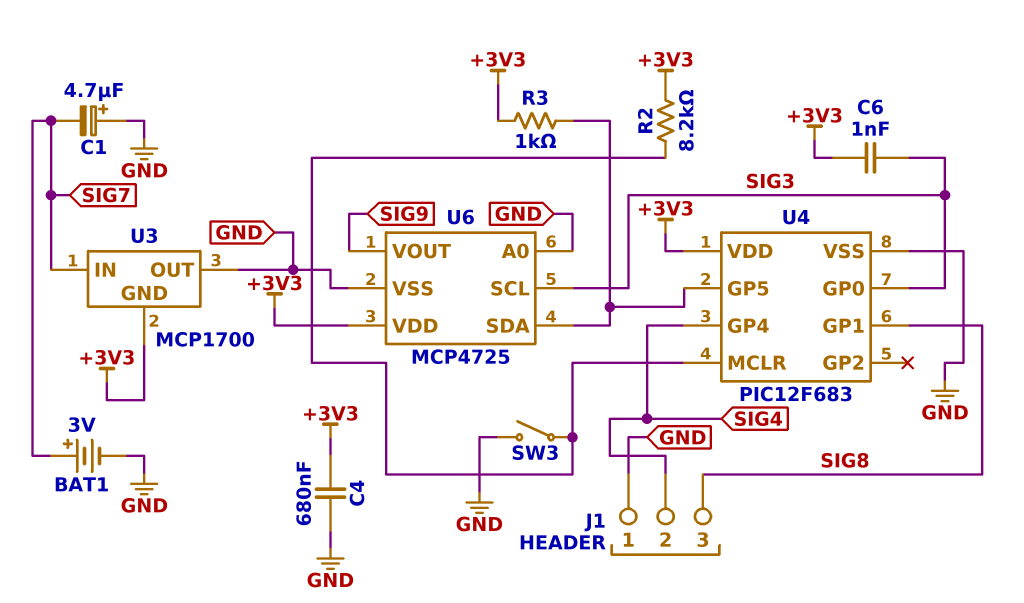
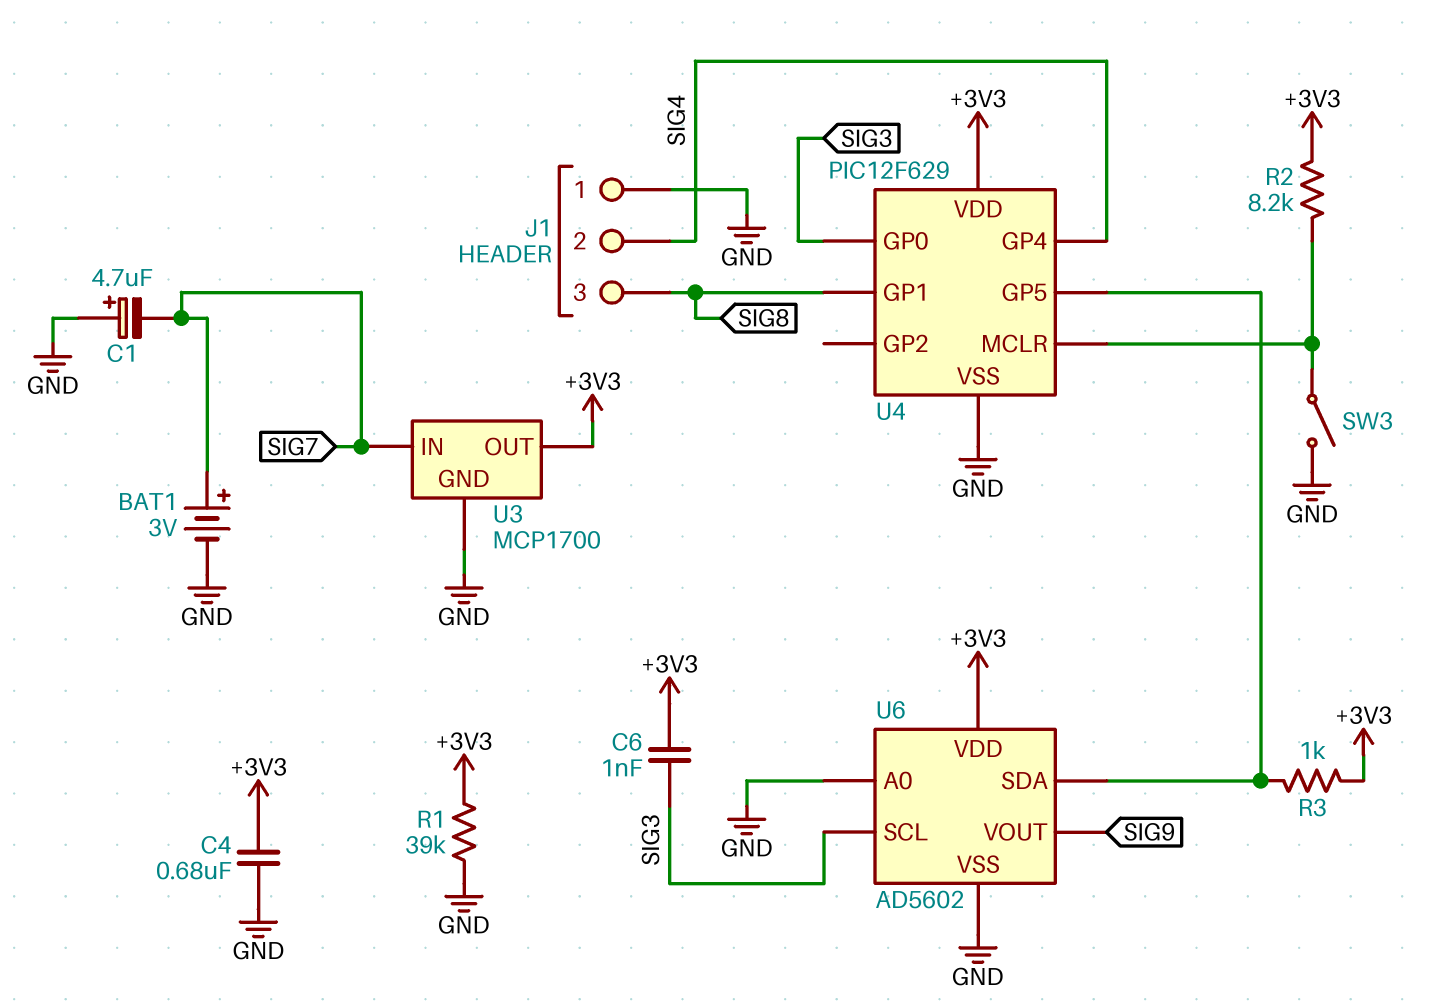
R1: none -> 39k (+3V3, GND)
U3 pin GND: +3V3 -> GND
U3 pin OUT: GND -> +3V3
U4: PIC12F683 -> PIC12F629
U6: MCP4725 -> AD5602

